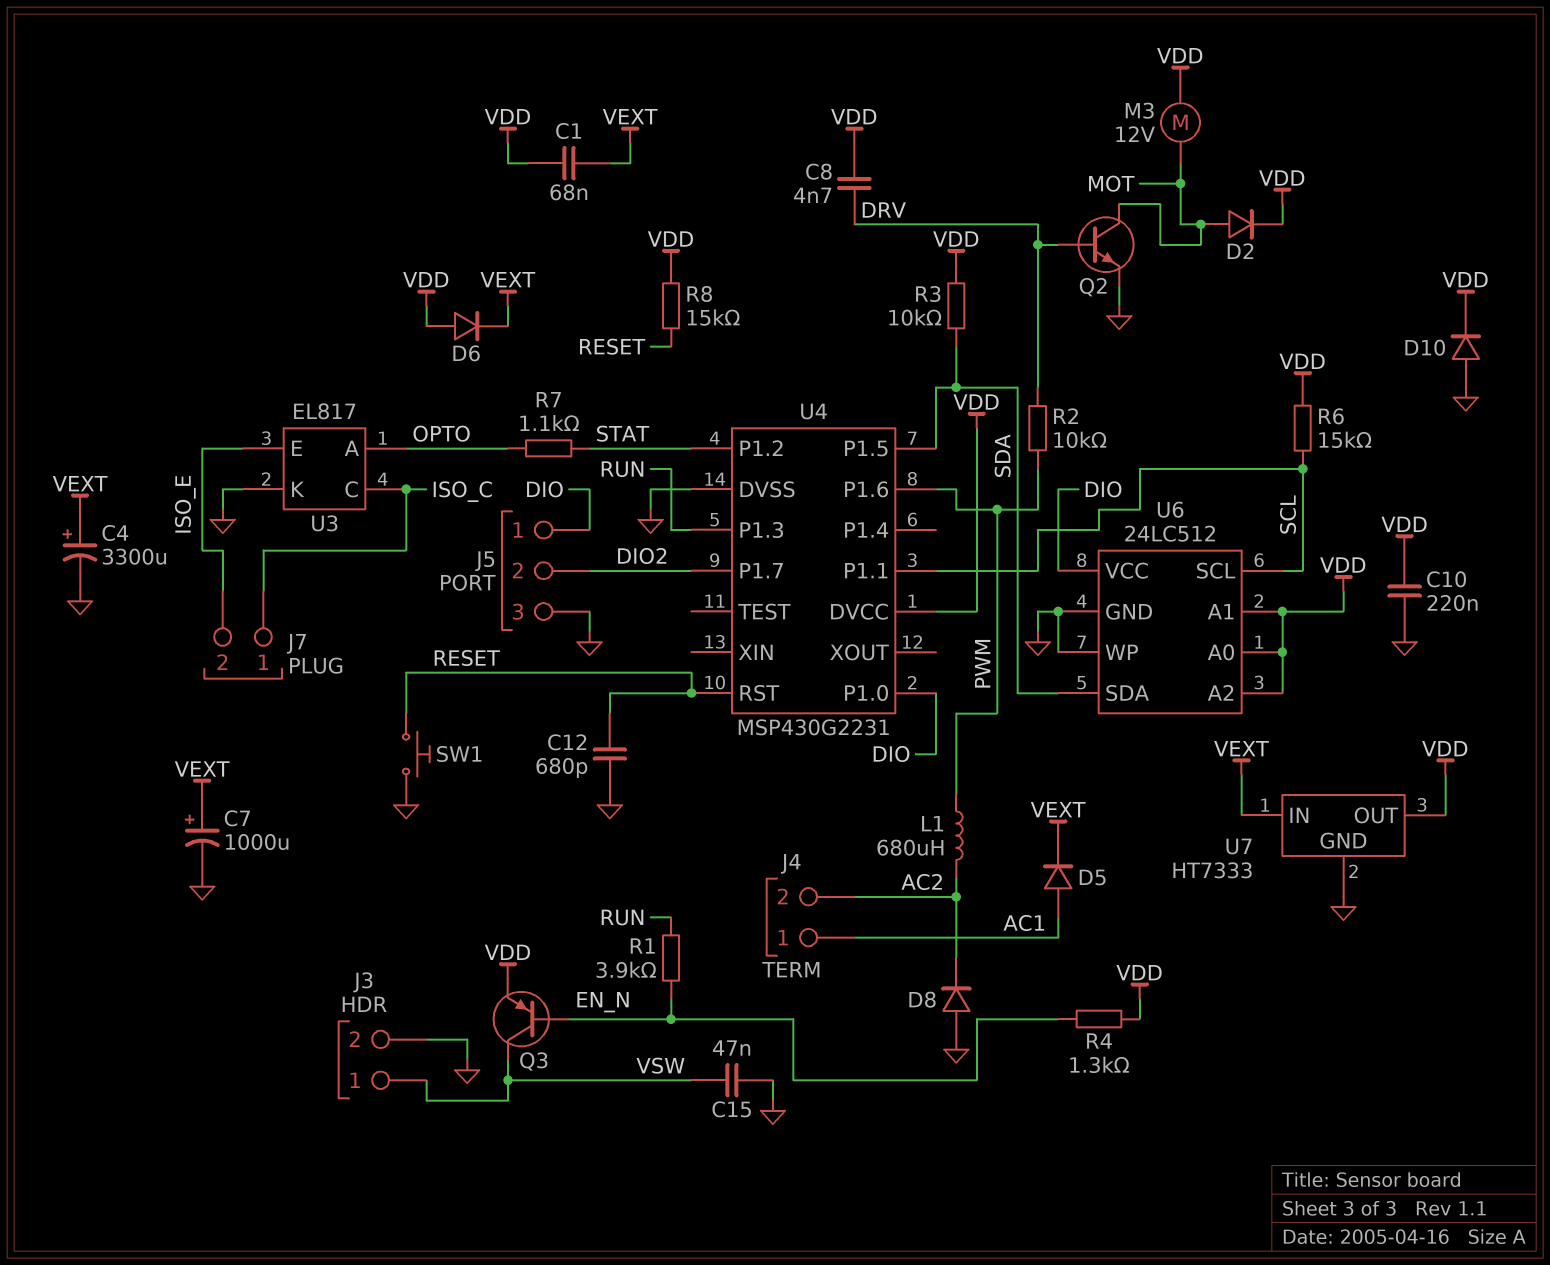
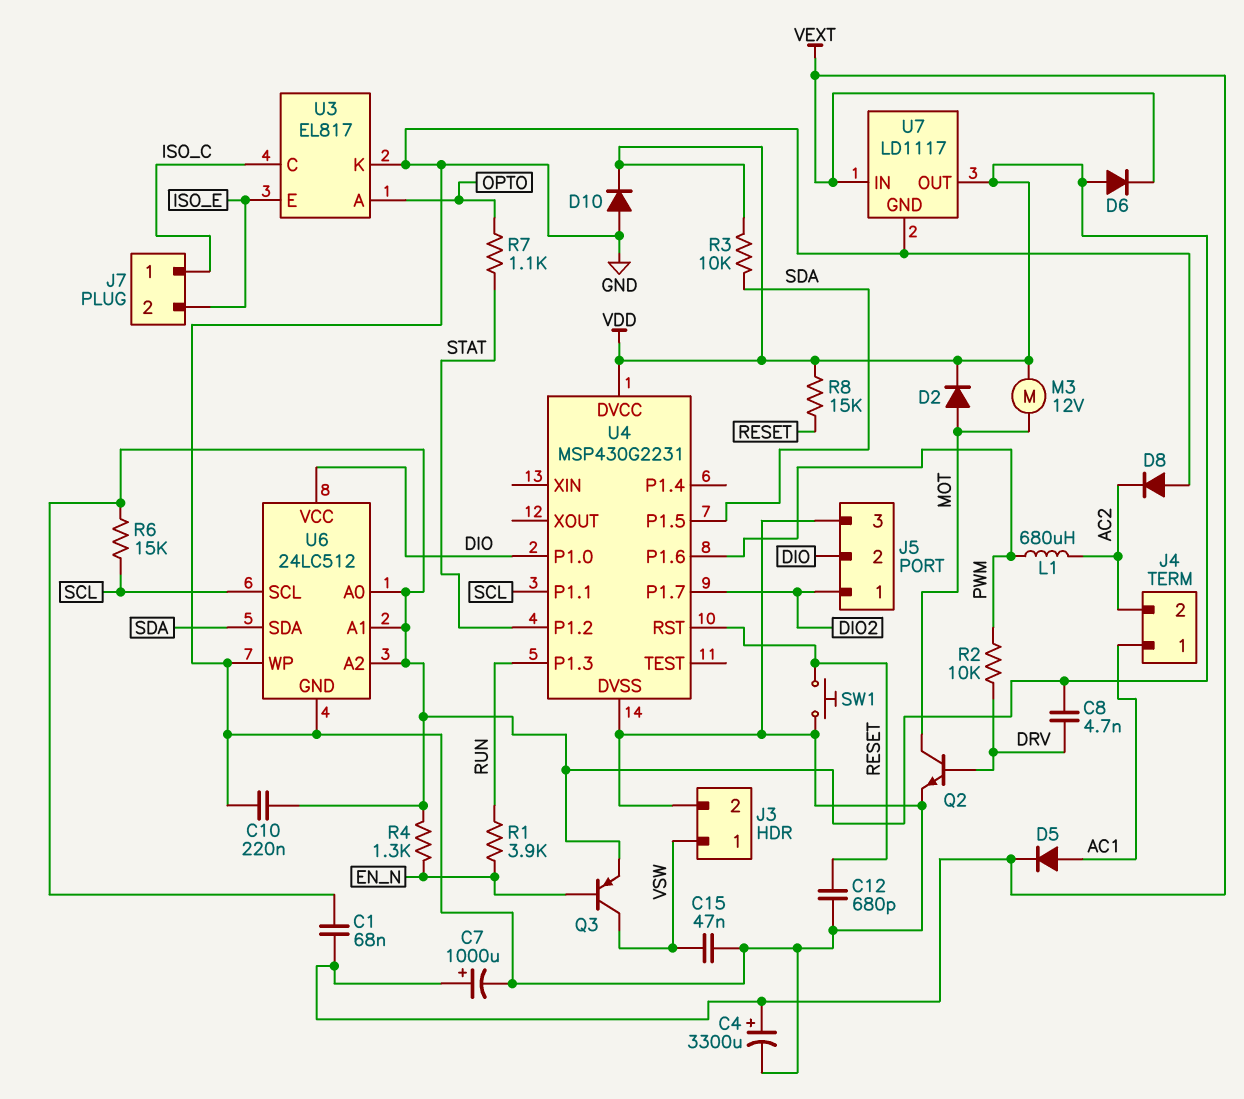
J5 pin 1: DIO -> DIO2
J5 pin 2: DIO2 -> DIO
U7: HT7333 -> LD1117

